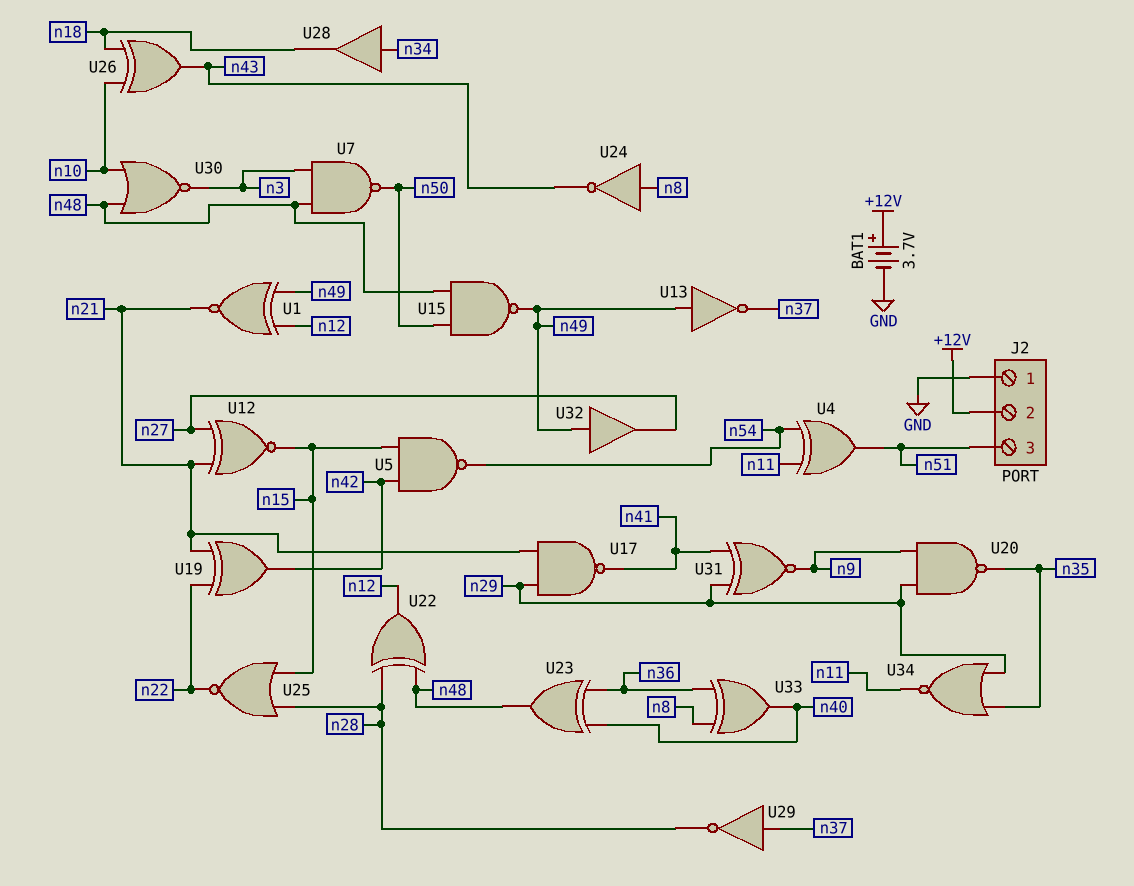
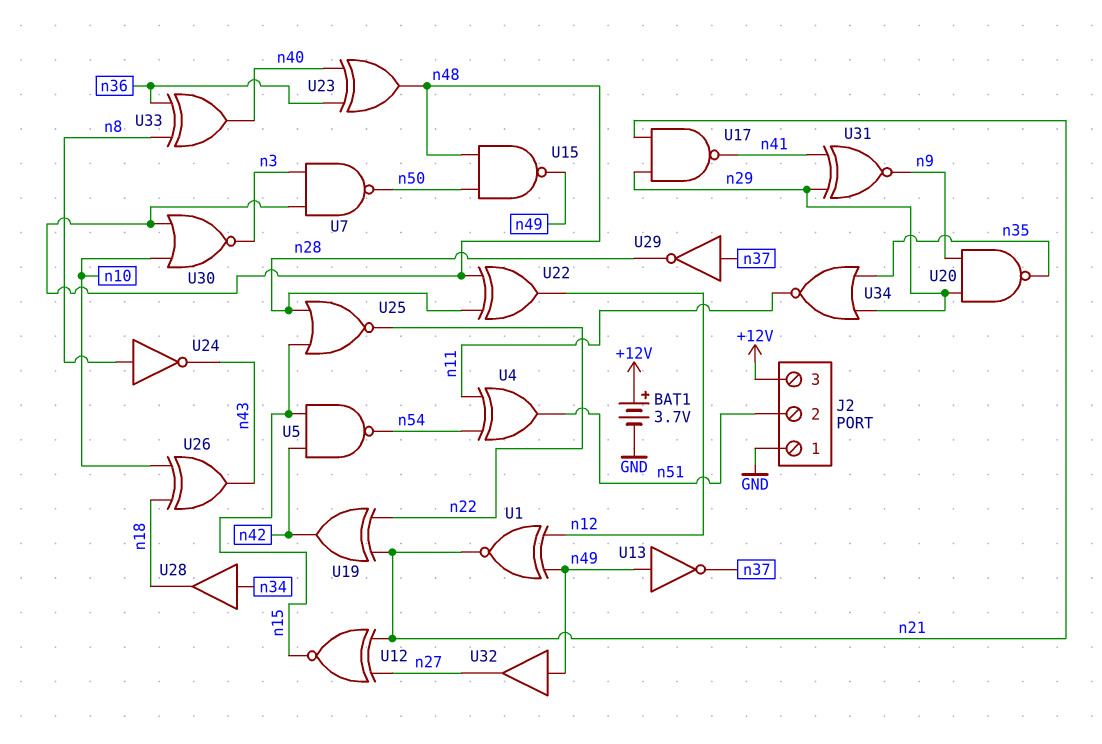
J2 pin 2: +12V -> n51
J2 pin 3: n51 -> +12V

